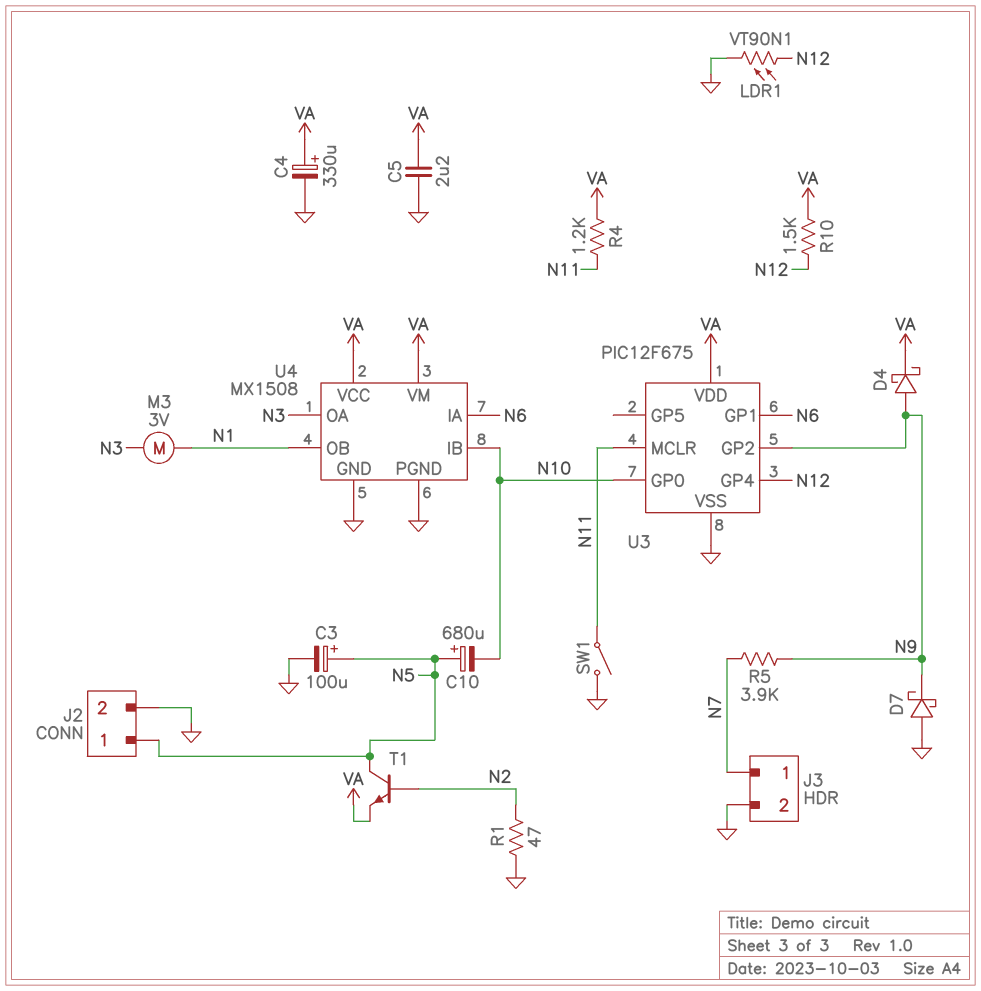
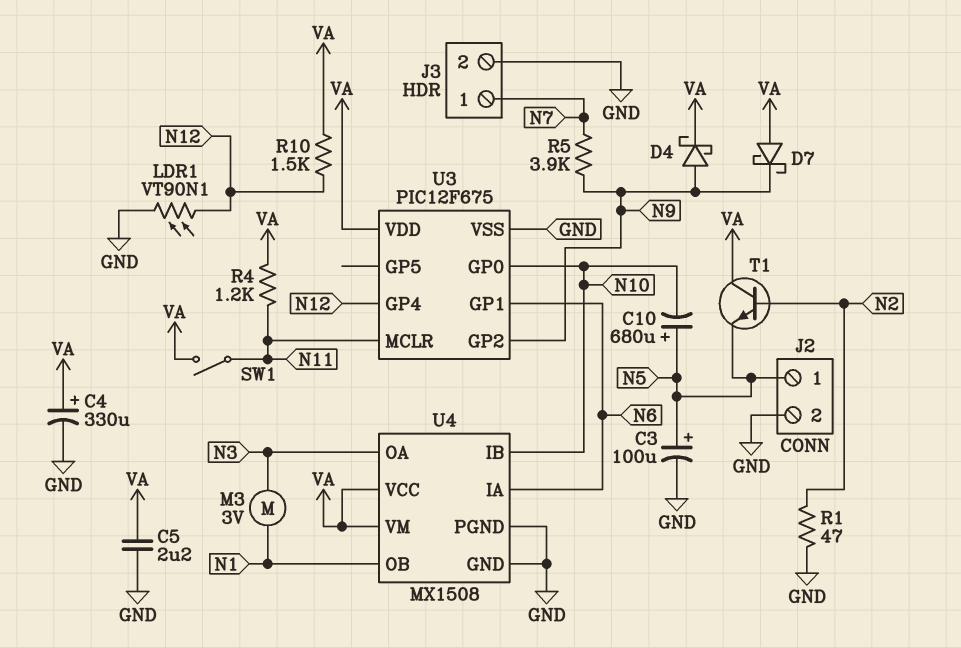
D7: schottky (A GND, K N9) -> schottky (A VA, K N9)
SW1: switch (GND, N11) -> switch (N11, VA)
T1: NPN (B N2, C N5, E VA) -> NPN (B N2, C VA, E N5)

